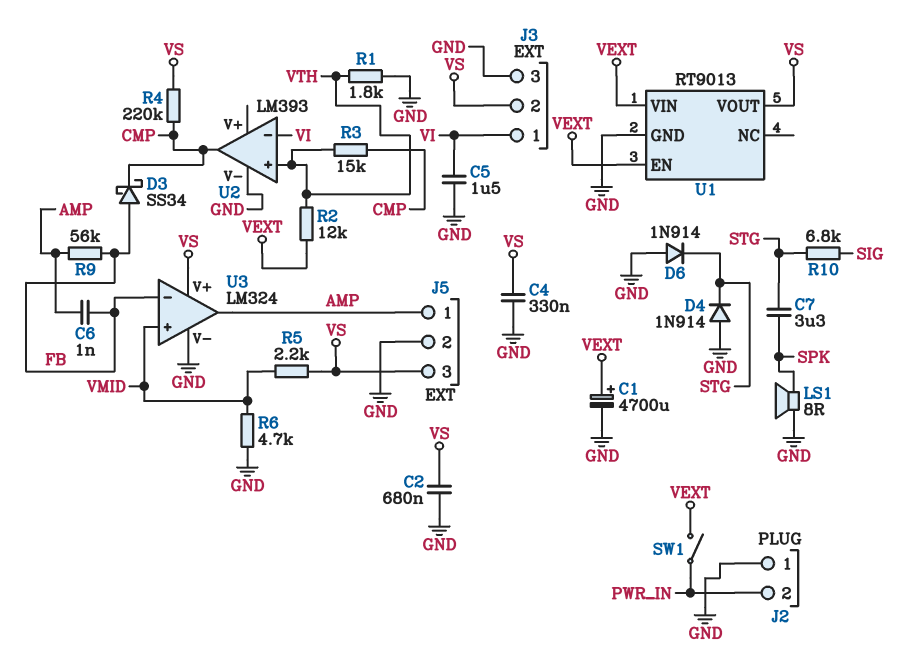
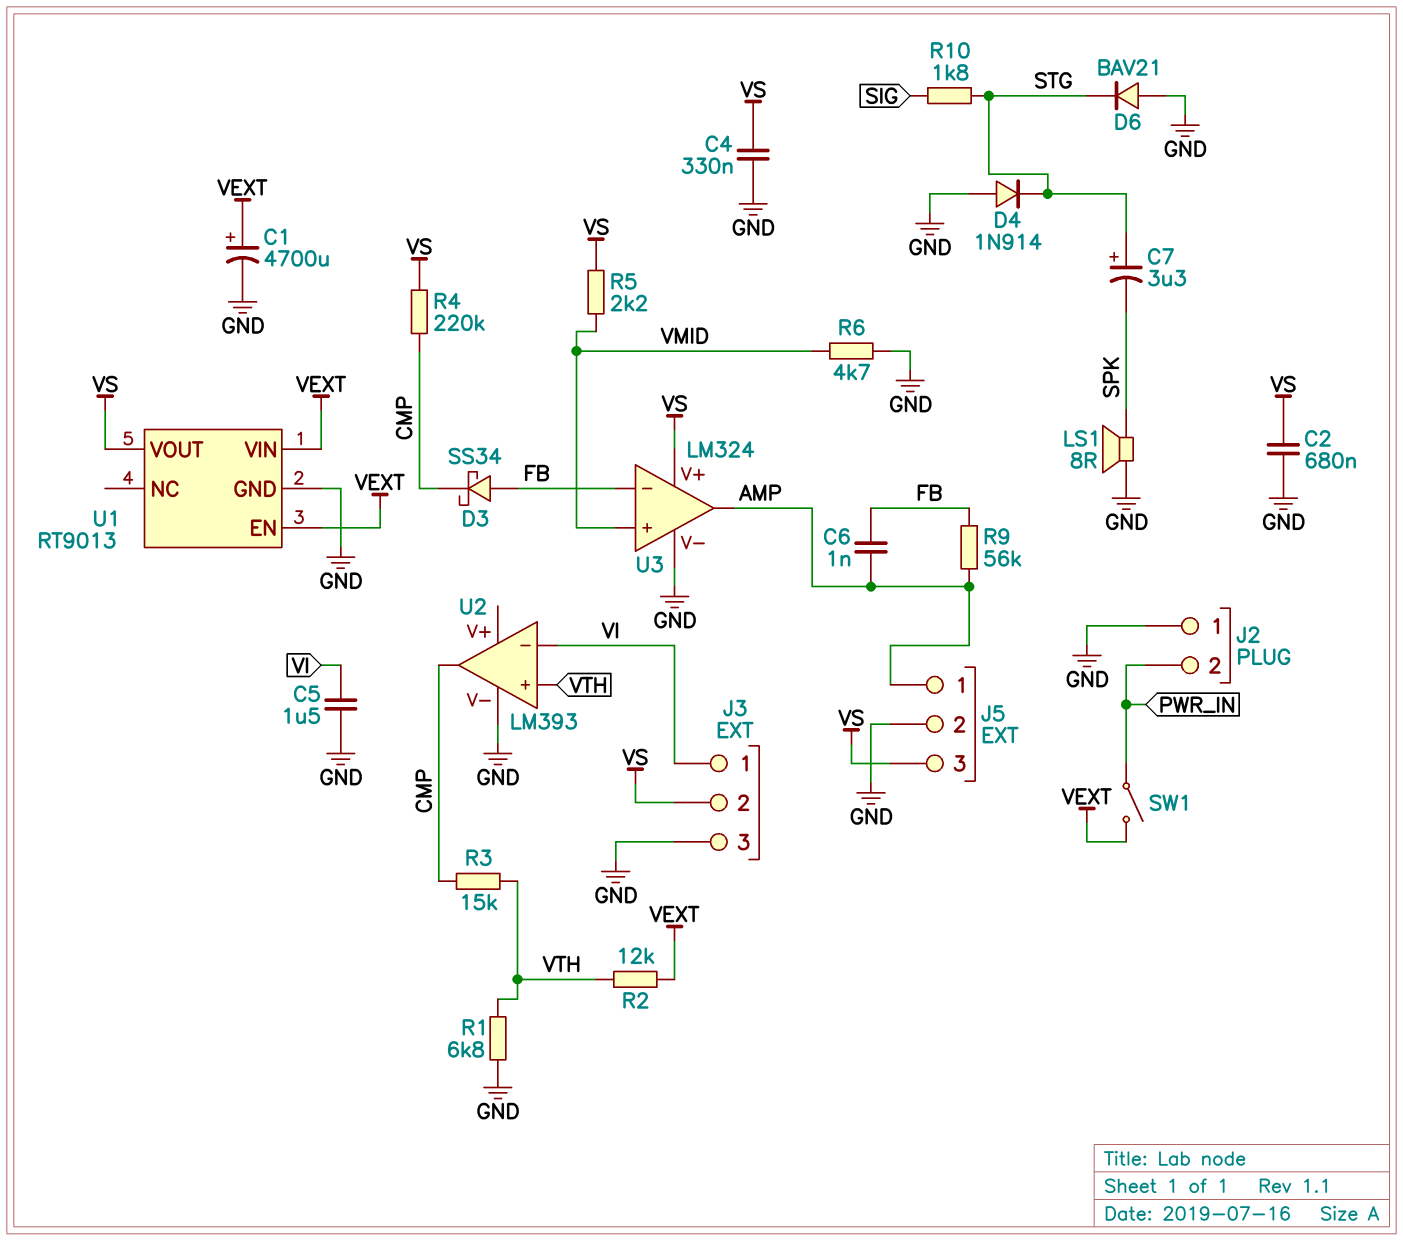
C7: 3.3uF (SPK, STG) -> 3.3uF (plus STG, minus SPK)
D6: diode 1N914 (A GND, K STG) -> diode BAV21 (A GND, K STG)
R1: 1.8k (GND, VTH) -> 6.8k (GND, VTH)
R10: 6.8k (SIG, STG) -> 1.8k (SIG, STG)

